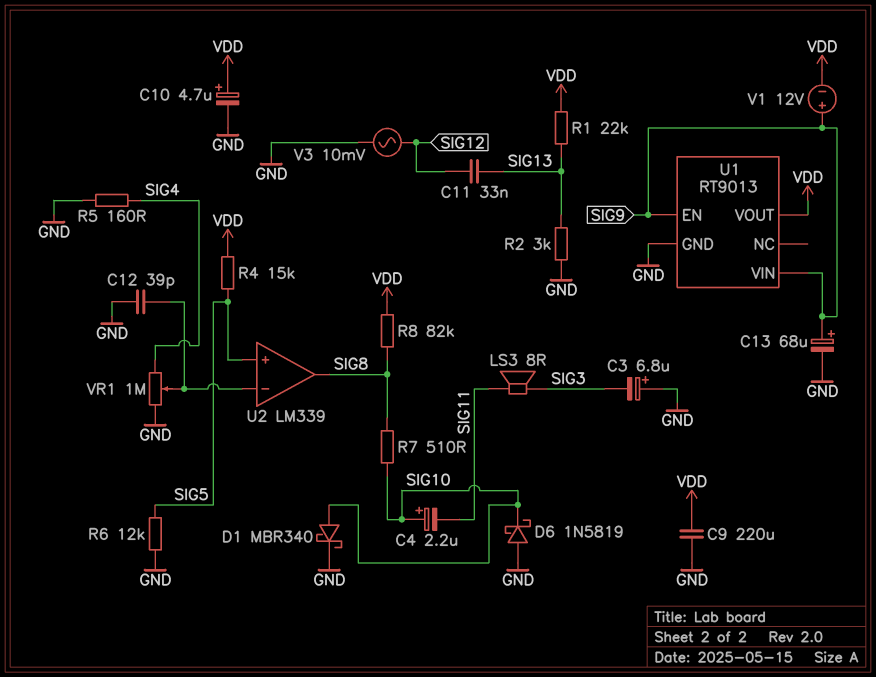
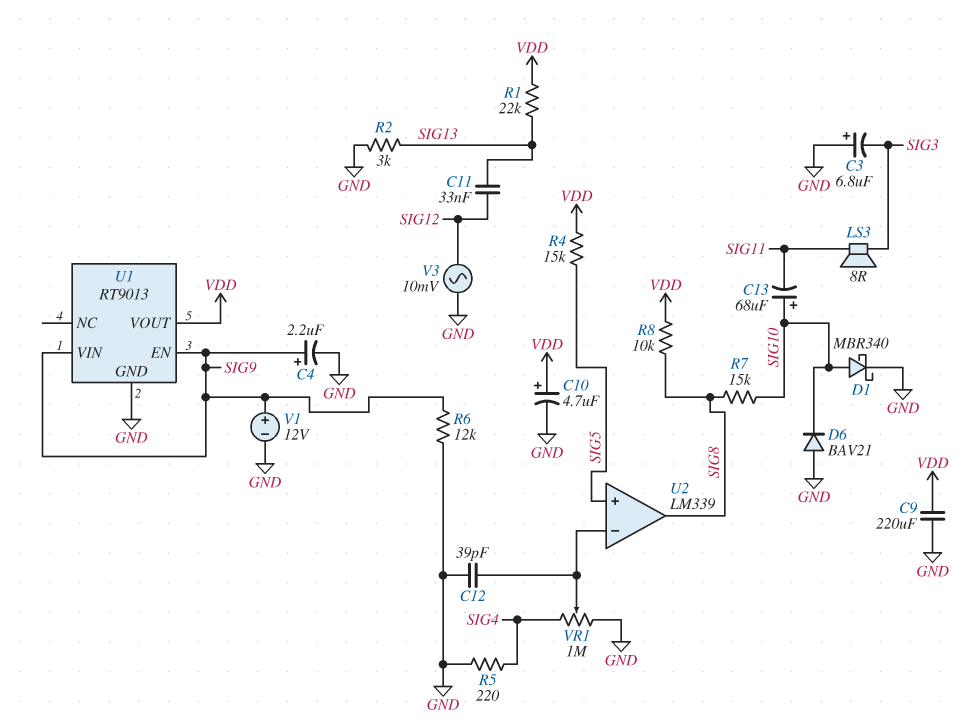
C4: 2.2uF (plus SIG10, minus SIG11) -> 2.2uF (plus SIG9, minus GND)
C13: 68uF (plus SIG9, minus GND) -> 68uF (plus SIG10, minus SIG11)
D6: schottky 1N5819 (A GND, K SIG10) -> diode BAV21 (A GND, K SIG10)
R5: 160 (GND, SIG4) -> 220 (GND, SIG4)
R6: 12k (GND, SIG5) -> 12k (GND, SIG9)
R7: 510 (SIG8, SIG10) -> 15k (SIG8, SIG10)
R8: 82k (SIG8, VDD) -> 10k (SIG8, VDD)
V1: 12V (plus SIG9, minus VDD) -> 12V (plus SIG9, minus GND)

